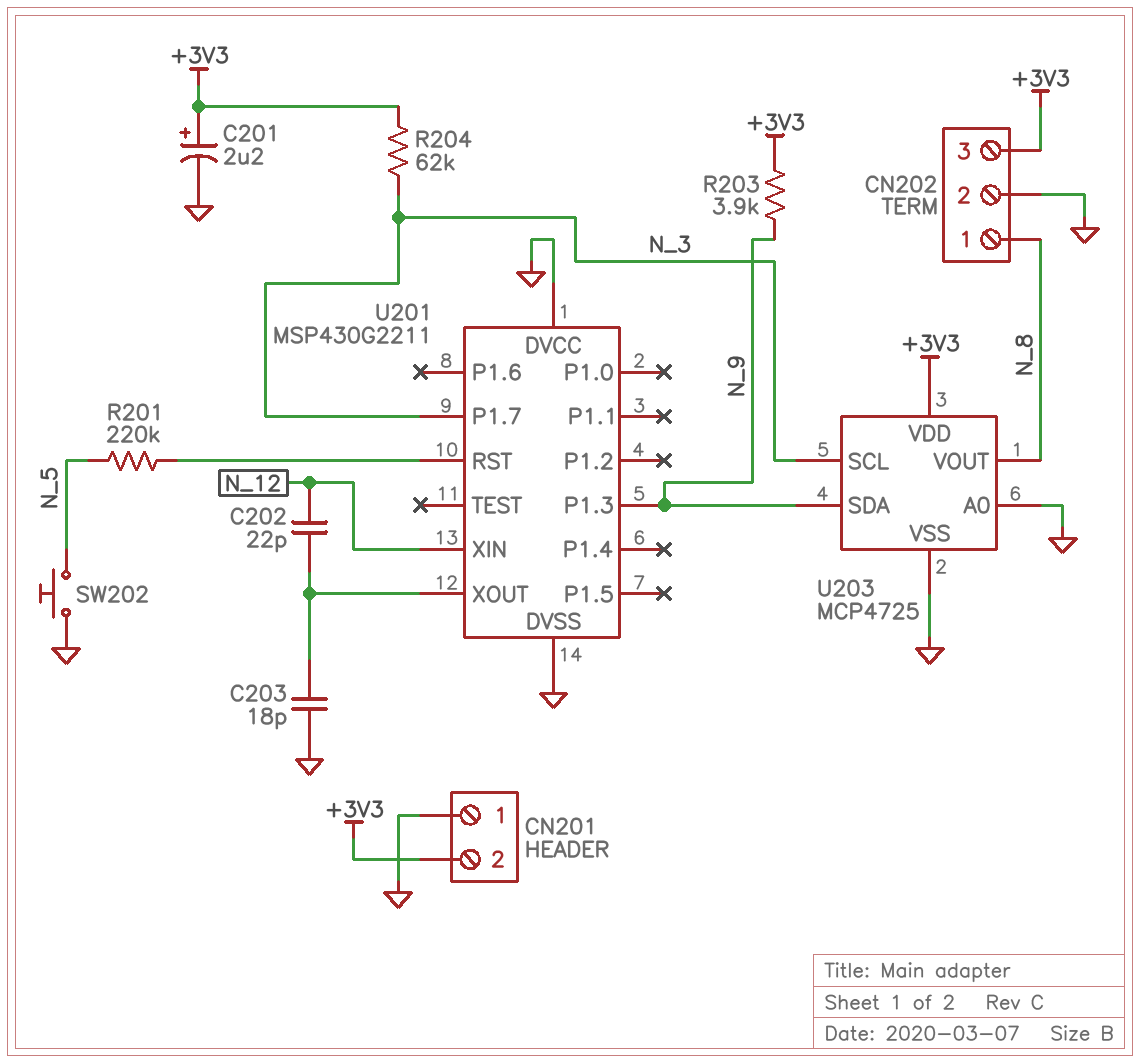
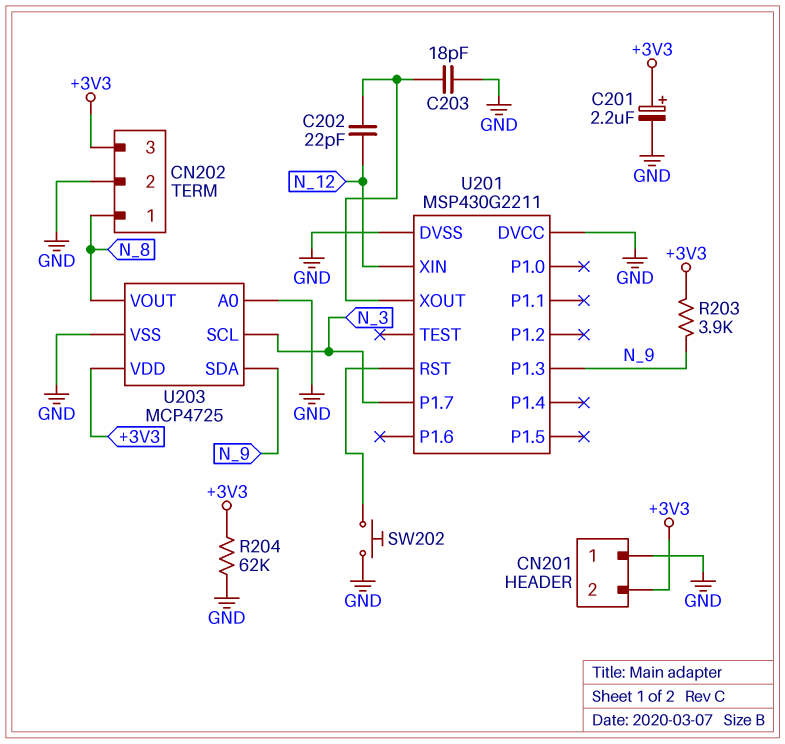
R201: 220k (N_5, U201/RST) -> none
R204: 62k (+3V3, N_3) -> 62k (+3V3, GND)
SW202: button (GND, N_5) -> button (GND, U201/RST)

